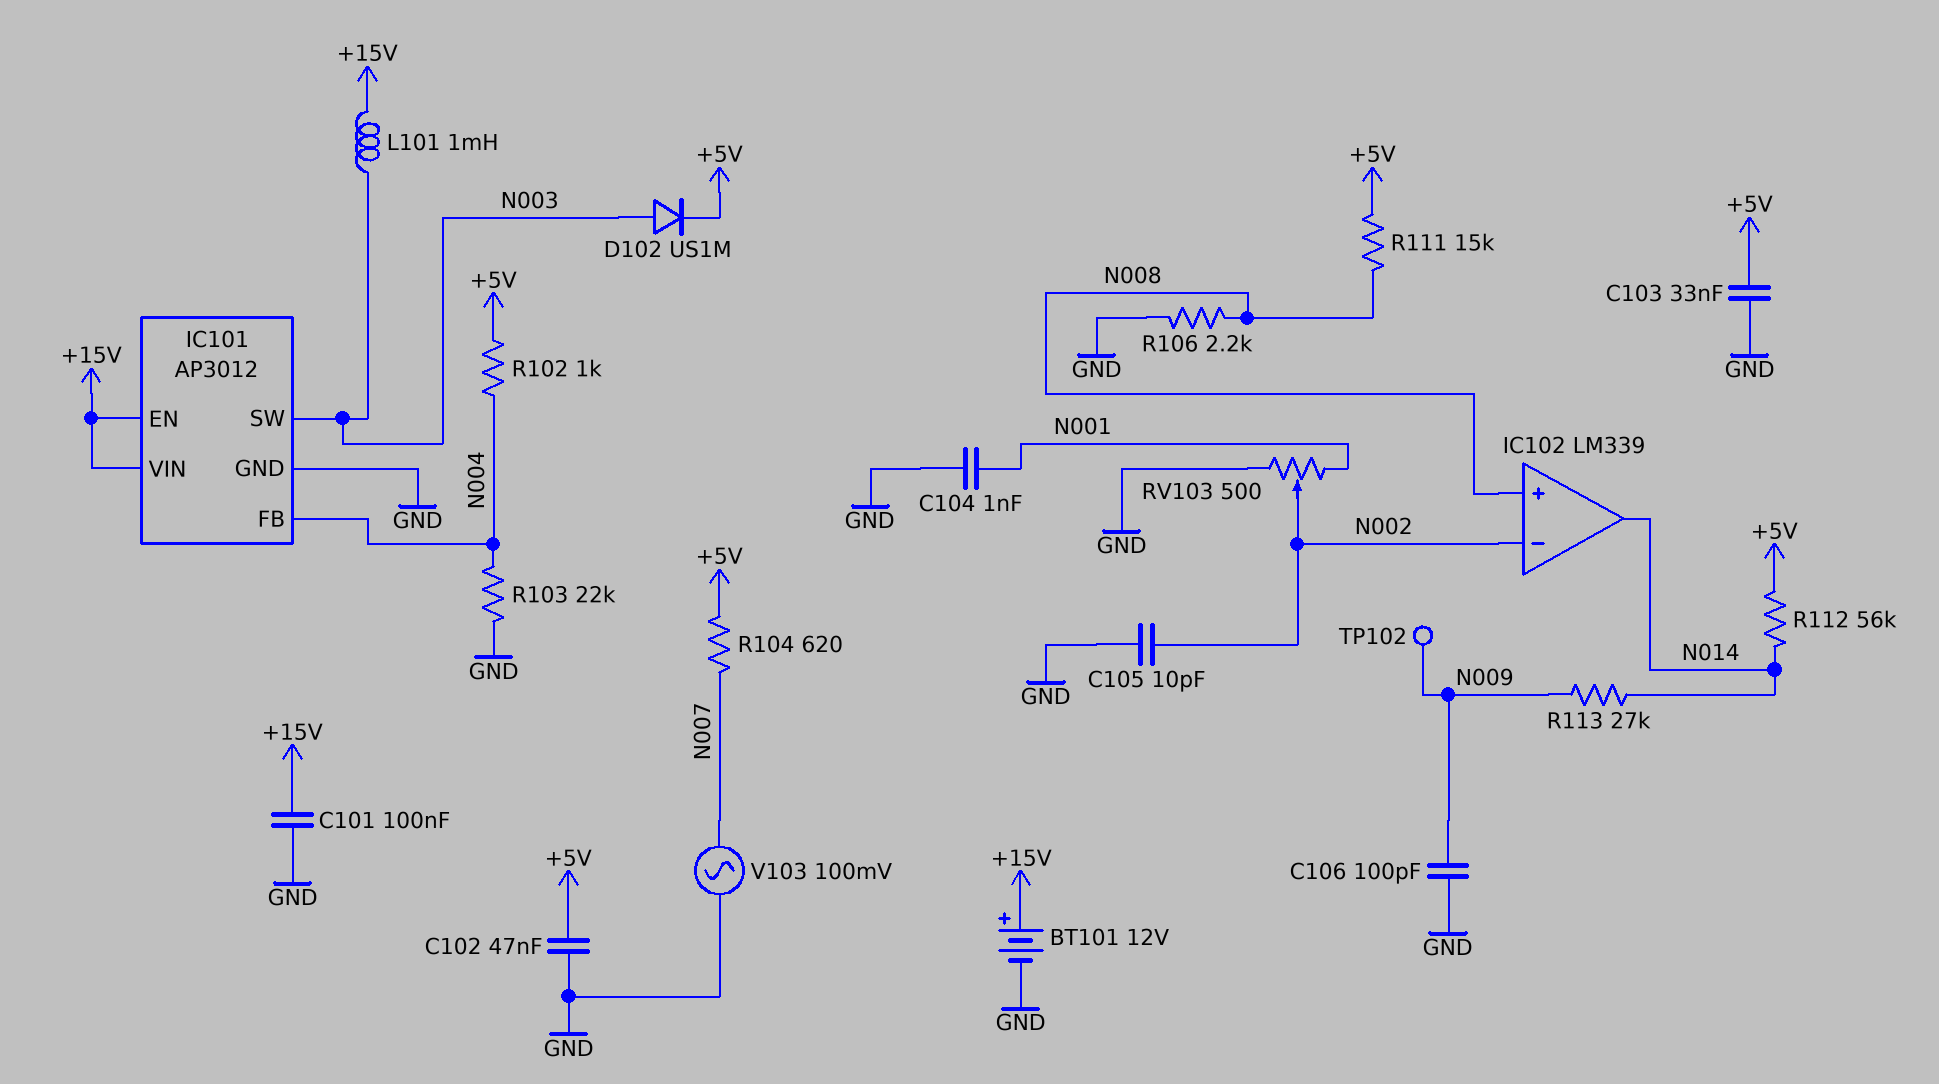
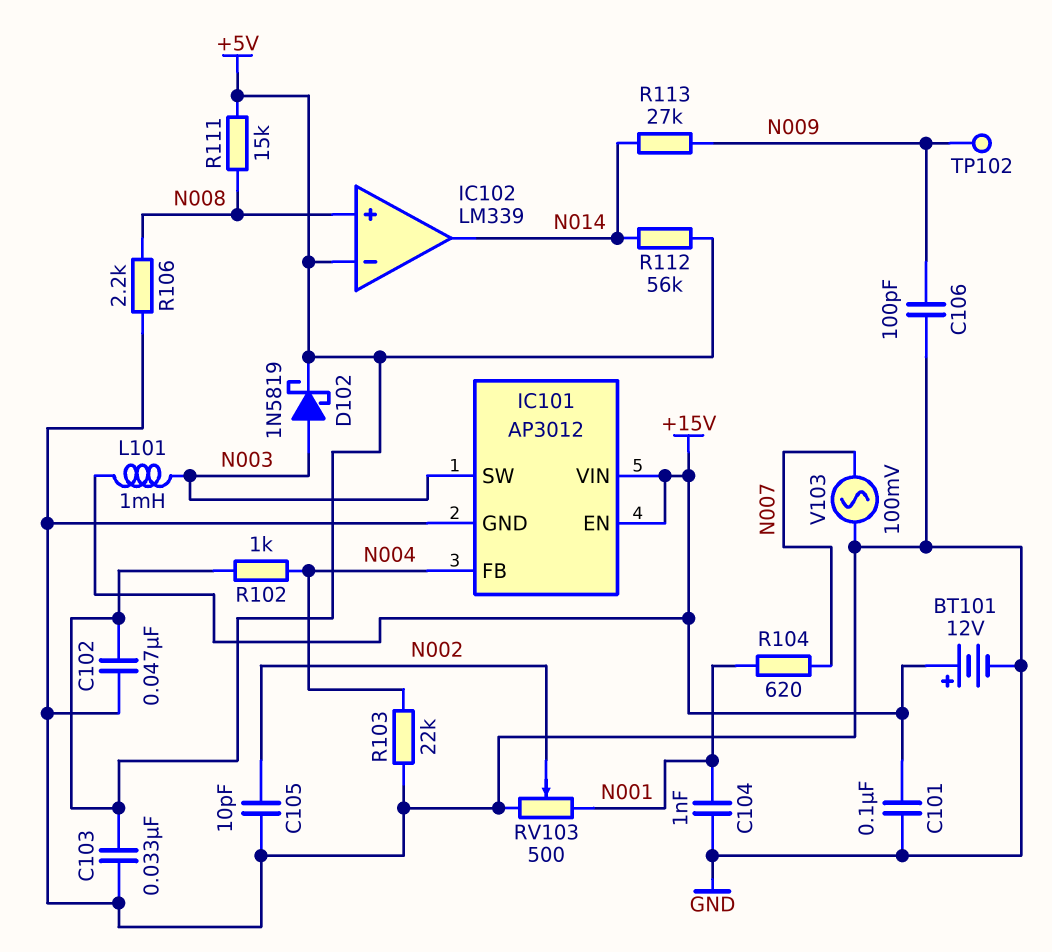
D102: diode US1M (A N003, K +5V) -> schottky 1N5819 (A N003, K +5V)
IC102 pin in-: N002 -> +5V
R104: 620 (+5V, N007) -> 620 (N001, N007)

